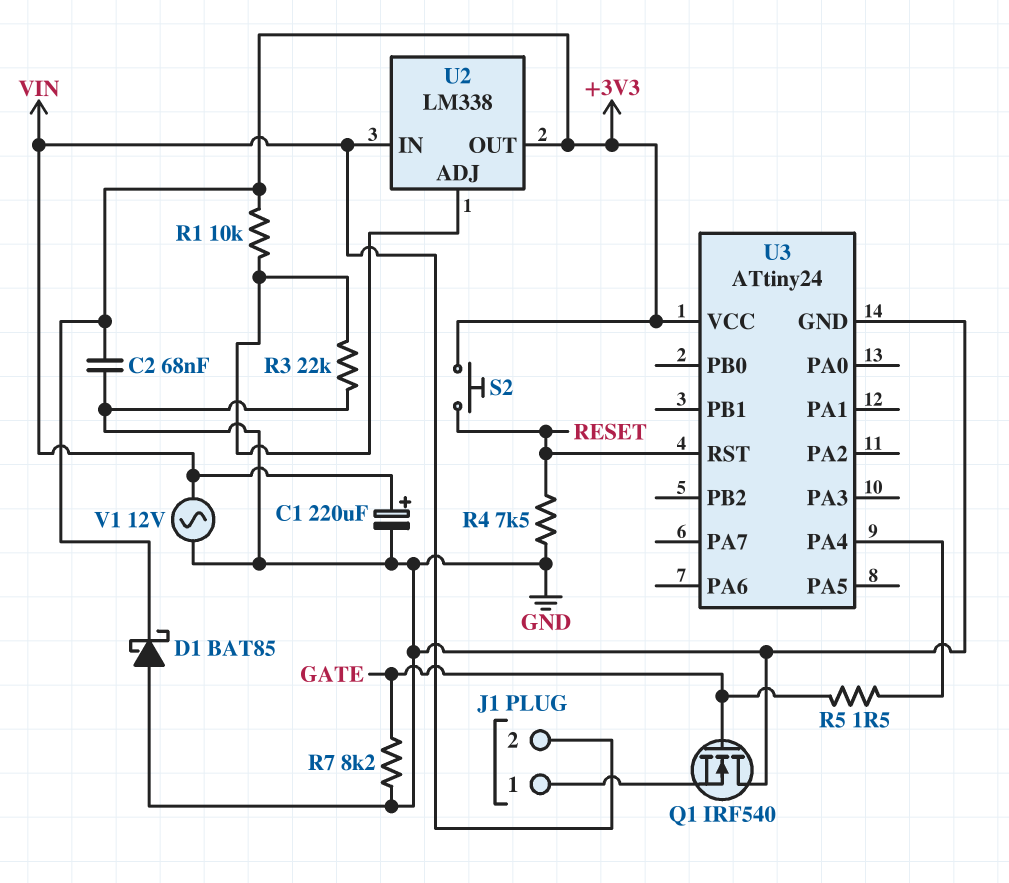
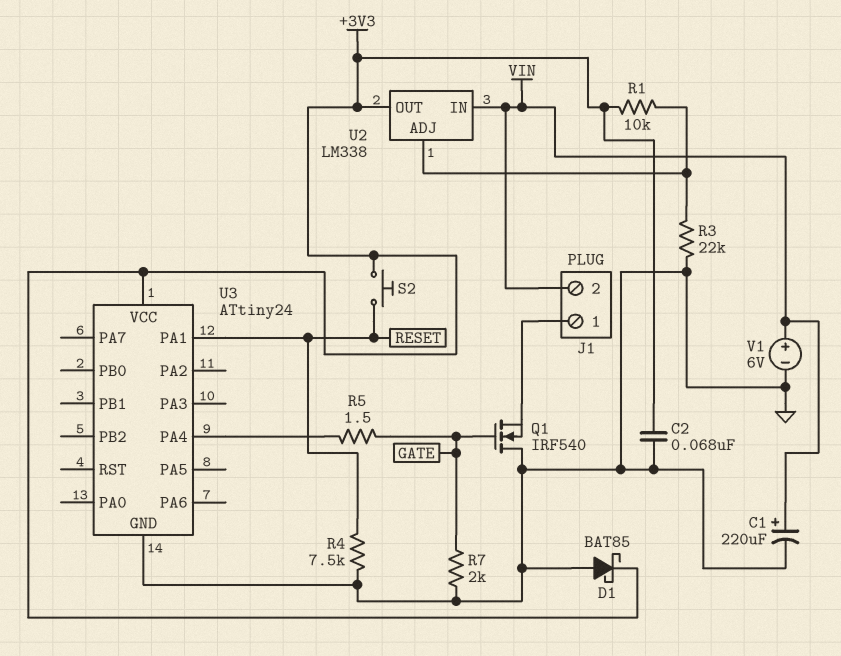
R7: 8.2k (GATE, GND) -> 2k (GATE, GND)
U3 pin PA1: none -> RESET
U3 pin RST: RESET -> none
V1: AC 12V (GND, VIN) -> 6V (plus VIN, minus GND)

